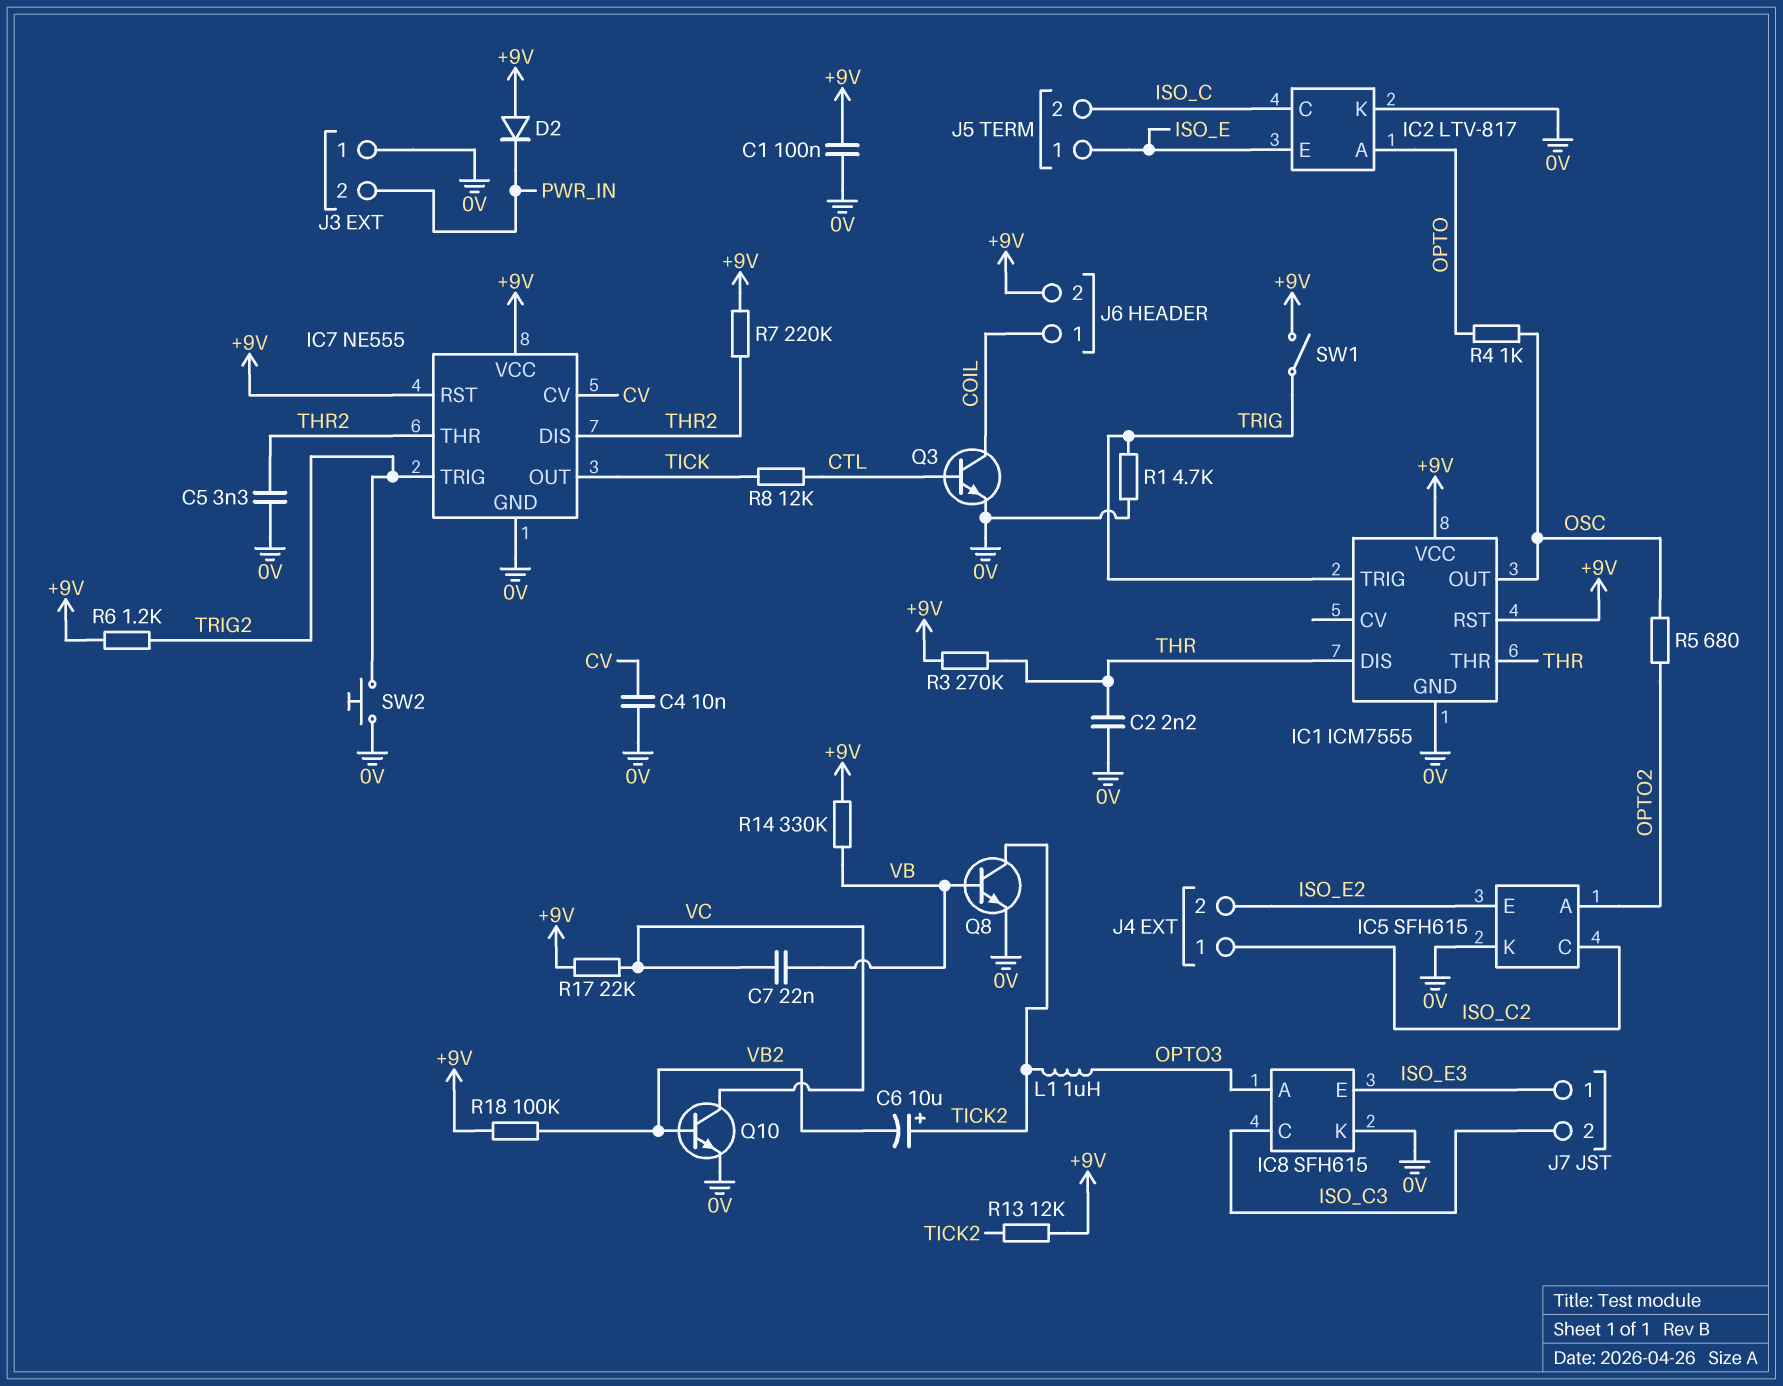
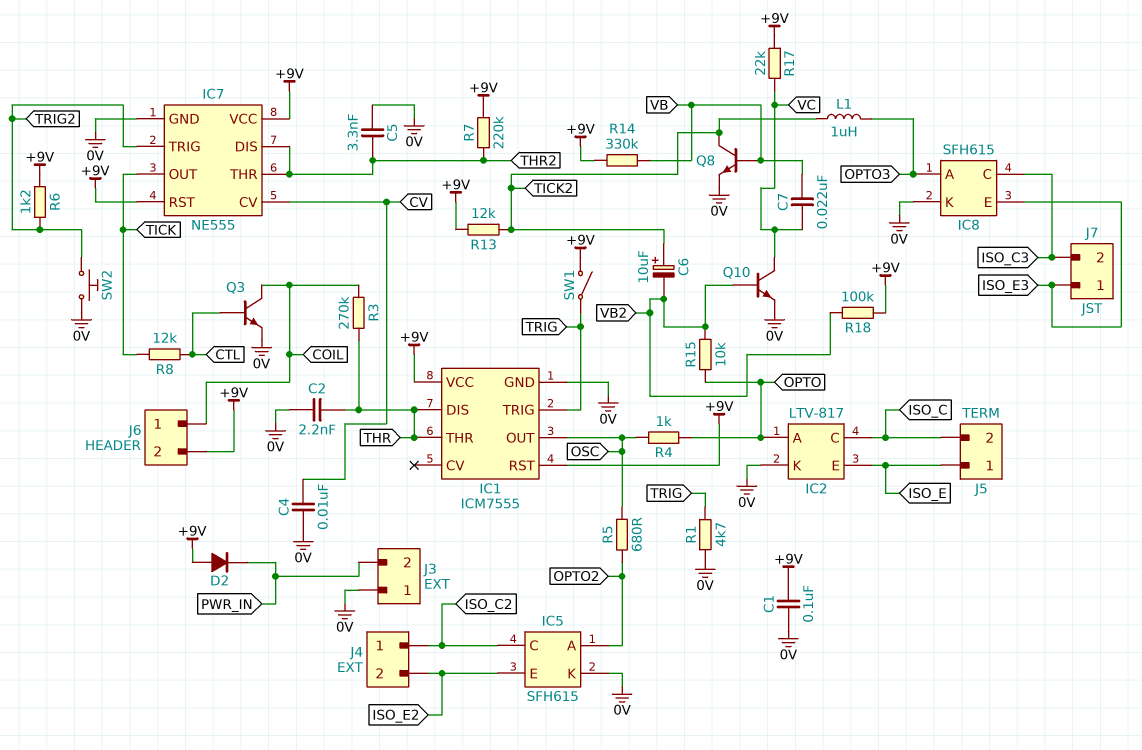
R3: 270k (+9V, THR) -> 270k (COIL, THR)
R15: none -> 10k (OPTO, VB2)

